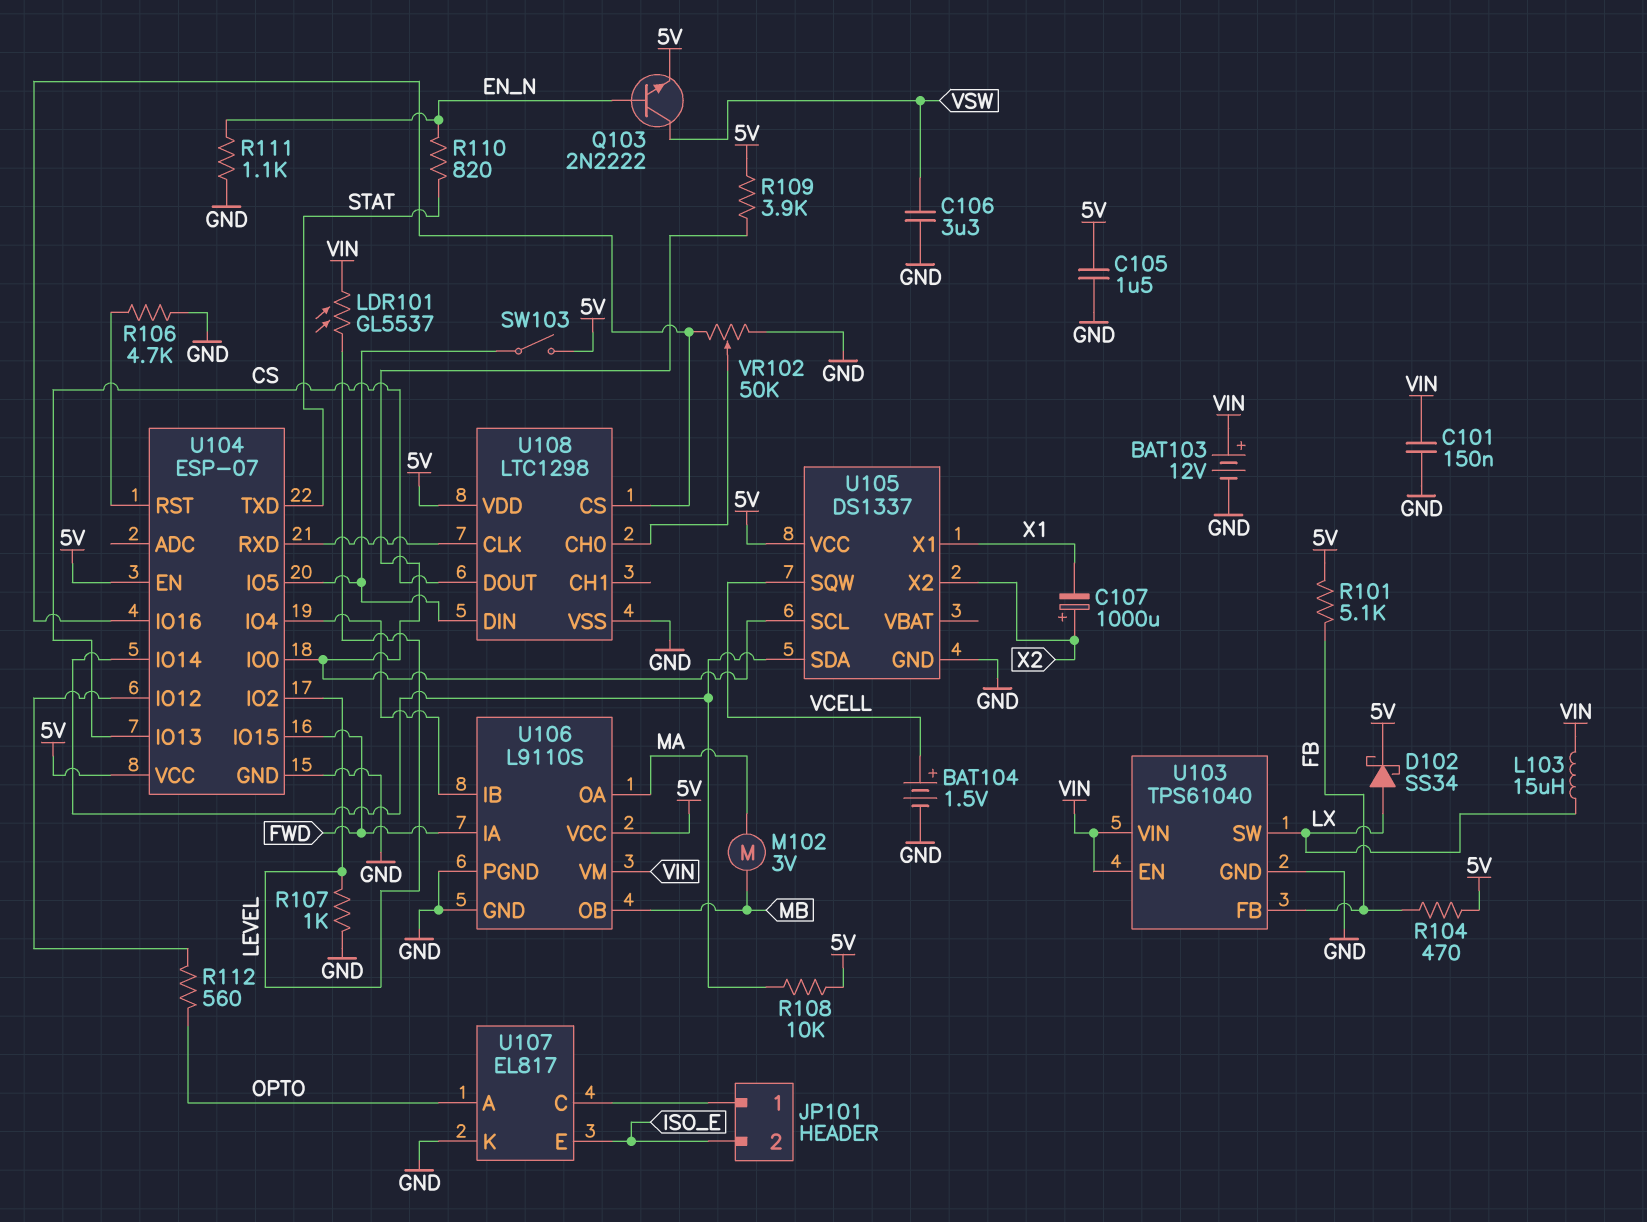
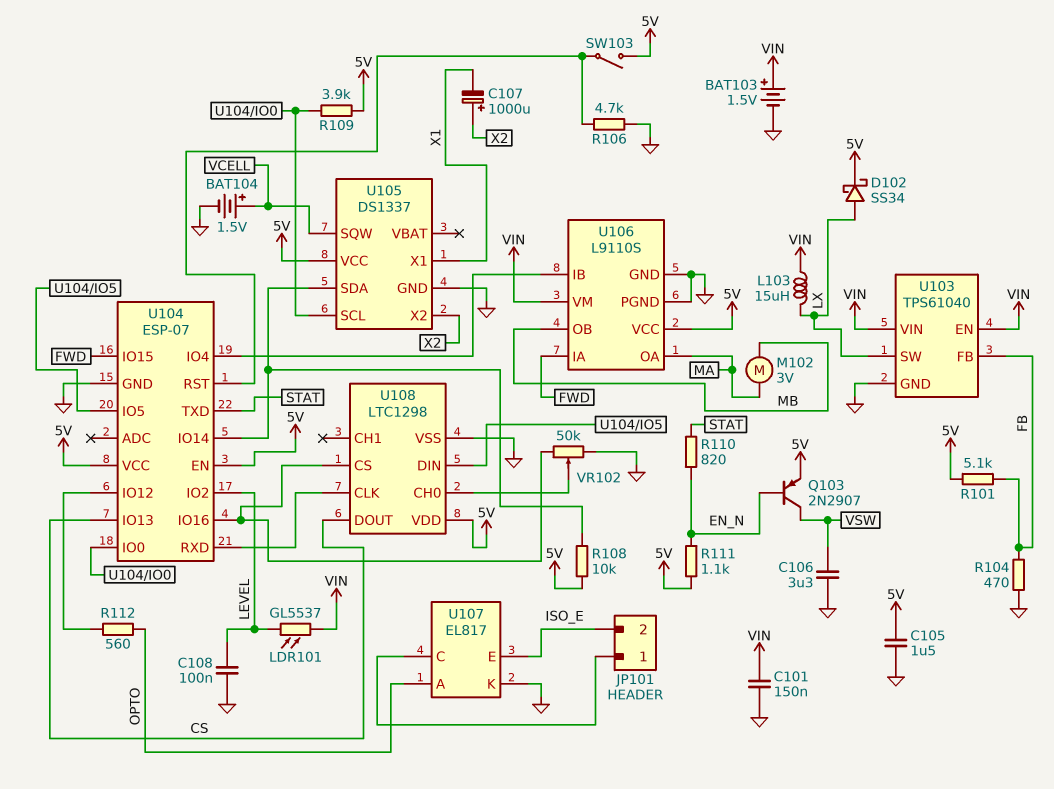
BAT103: 12V (plus VIN, minus GND) -> 1.5V (plus VIN, minus GND)
C108: none -> 100nF (GND, LEVEL)
Q103: NPN 2N2222 (B EN_N, C VSW, E 5V) -> PNP 2N2907 (B EN_N, C VSW, E 5V)
R104: 470 (5V, FB) -> 470 (FB, GND)
R107: 1k (GND, LEVEL) -> none
R111: 1.1k (EN_N, GND) -> 1.1k (5V, EN_N)
SW103: switch (5V, U104/IO5) -> switch (5V, U104/RST)

